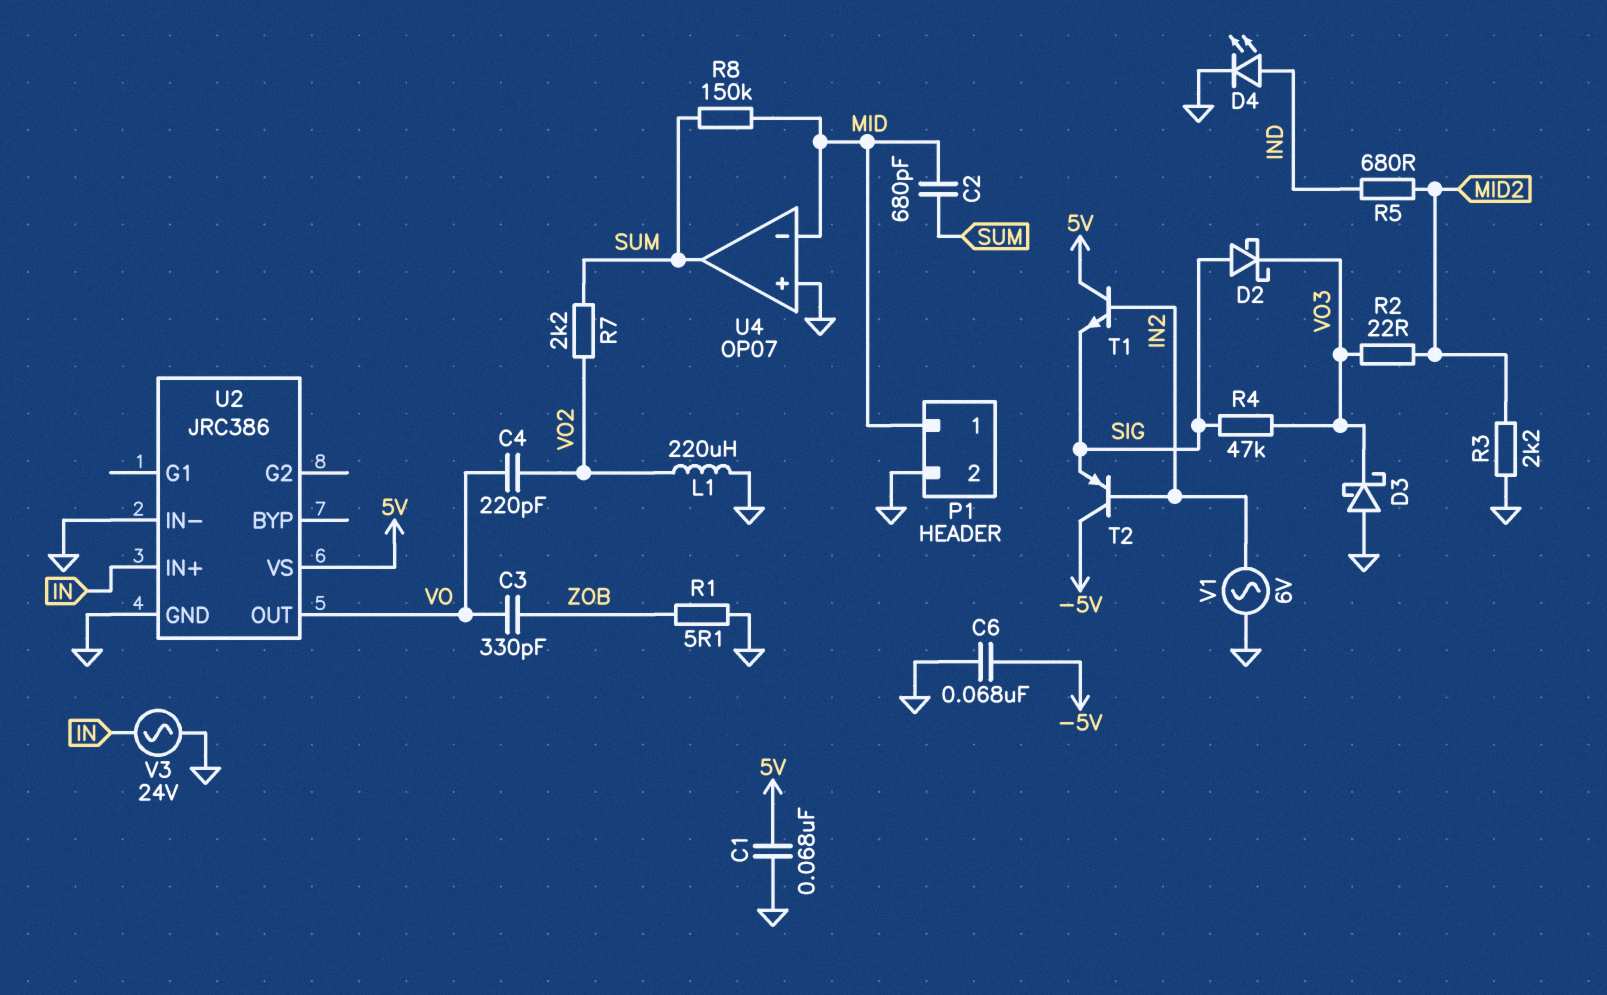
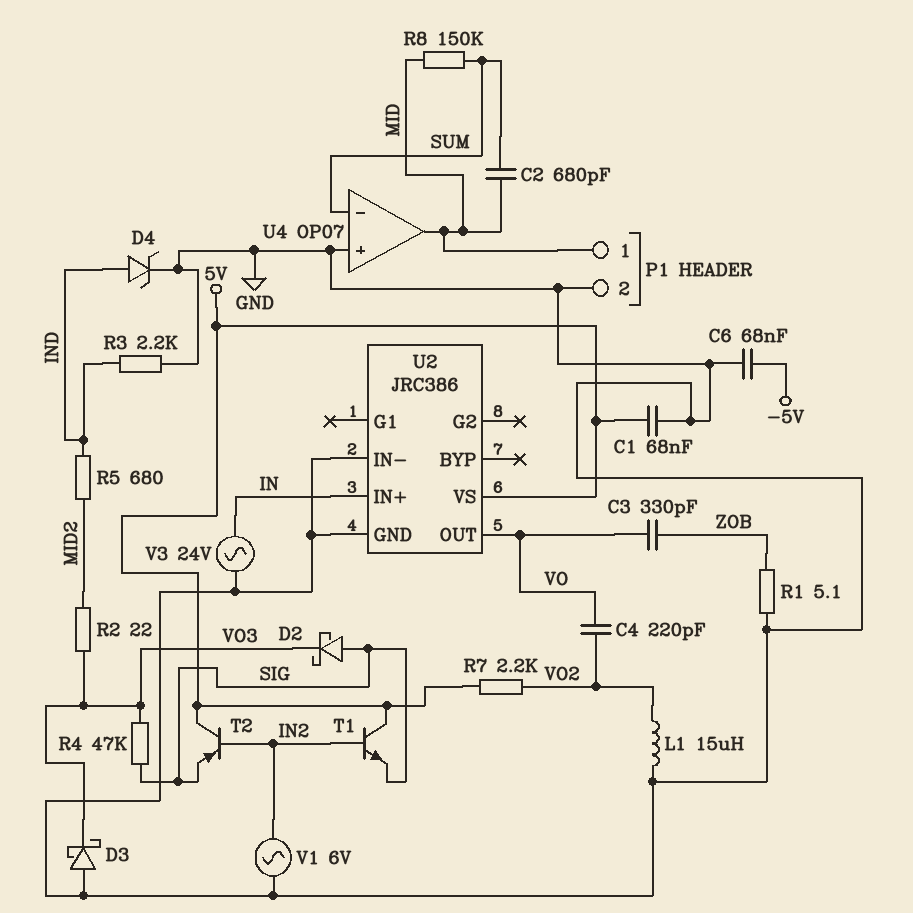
D4: LED (A IND, K GND) -> zener (A IND, K GND)
L1: 220uH (GND, VO2) -> 15uH (GND, VO2)
R3: 2.2k (GND, MID2) -> 2.2k (GND, IND)
R7: 2.2k (SUM, VO2) -> 2.2k (5V, VO2)
T2: PNP (B IN2, C -5V, E SIG) -> PNP (B IN2, C 5V, E SIG)
U4 pin in-: MID -> SUM
U4 pin out: SUM -> MID

